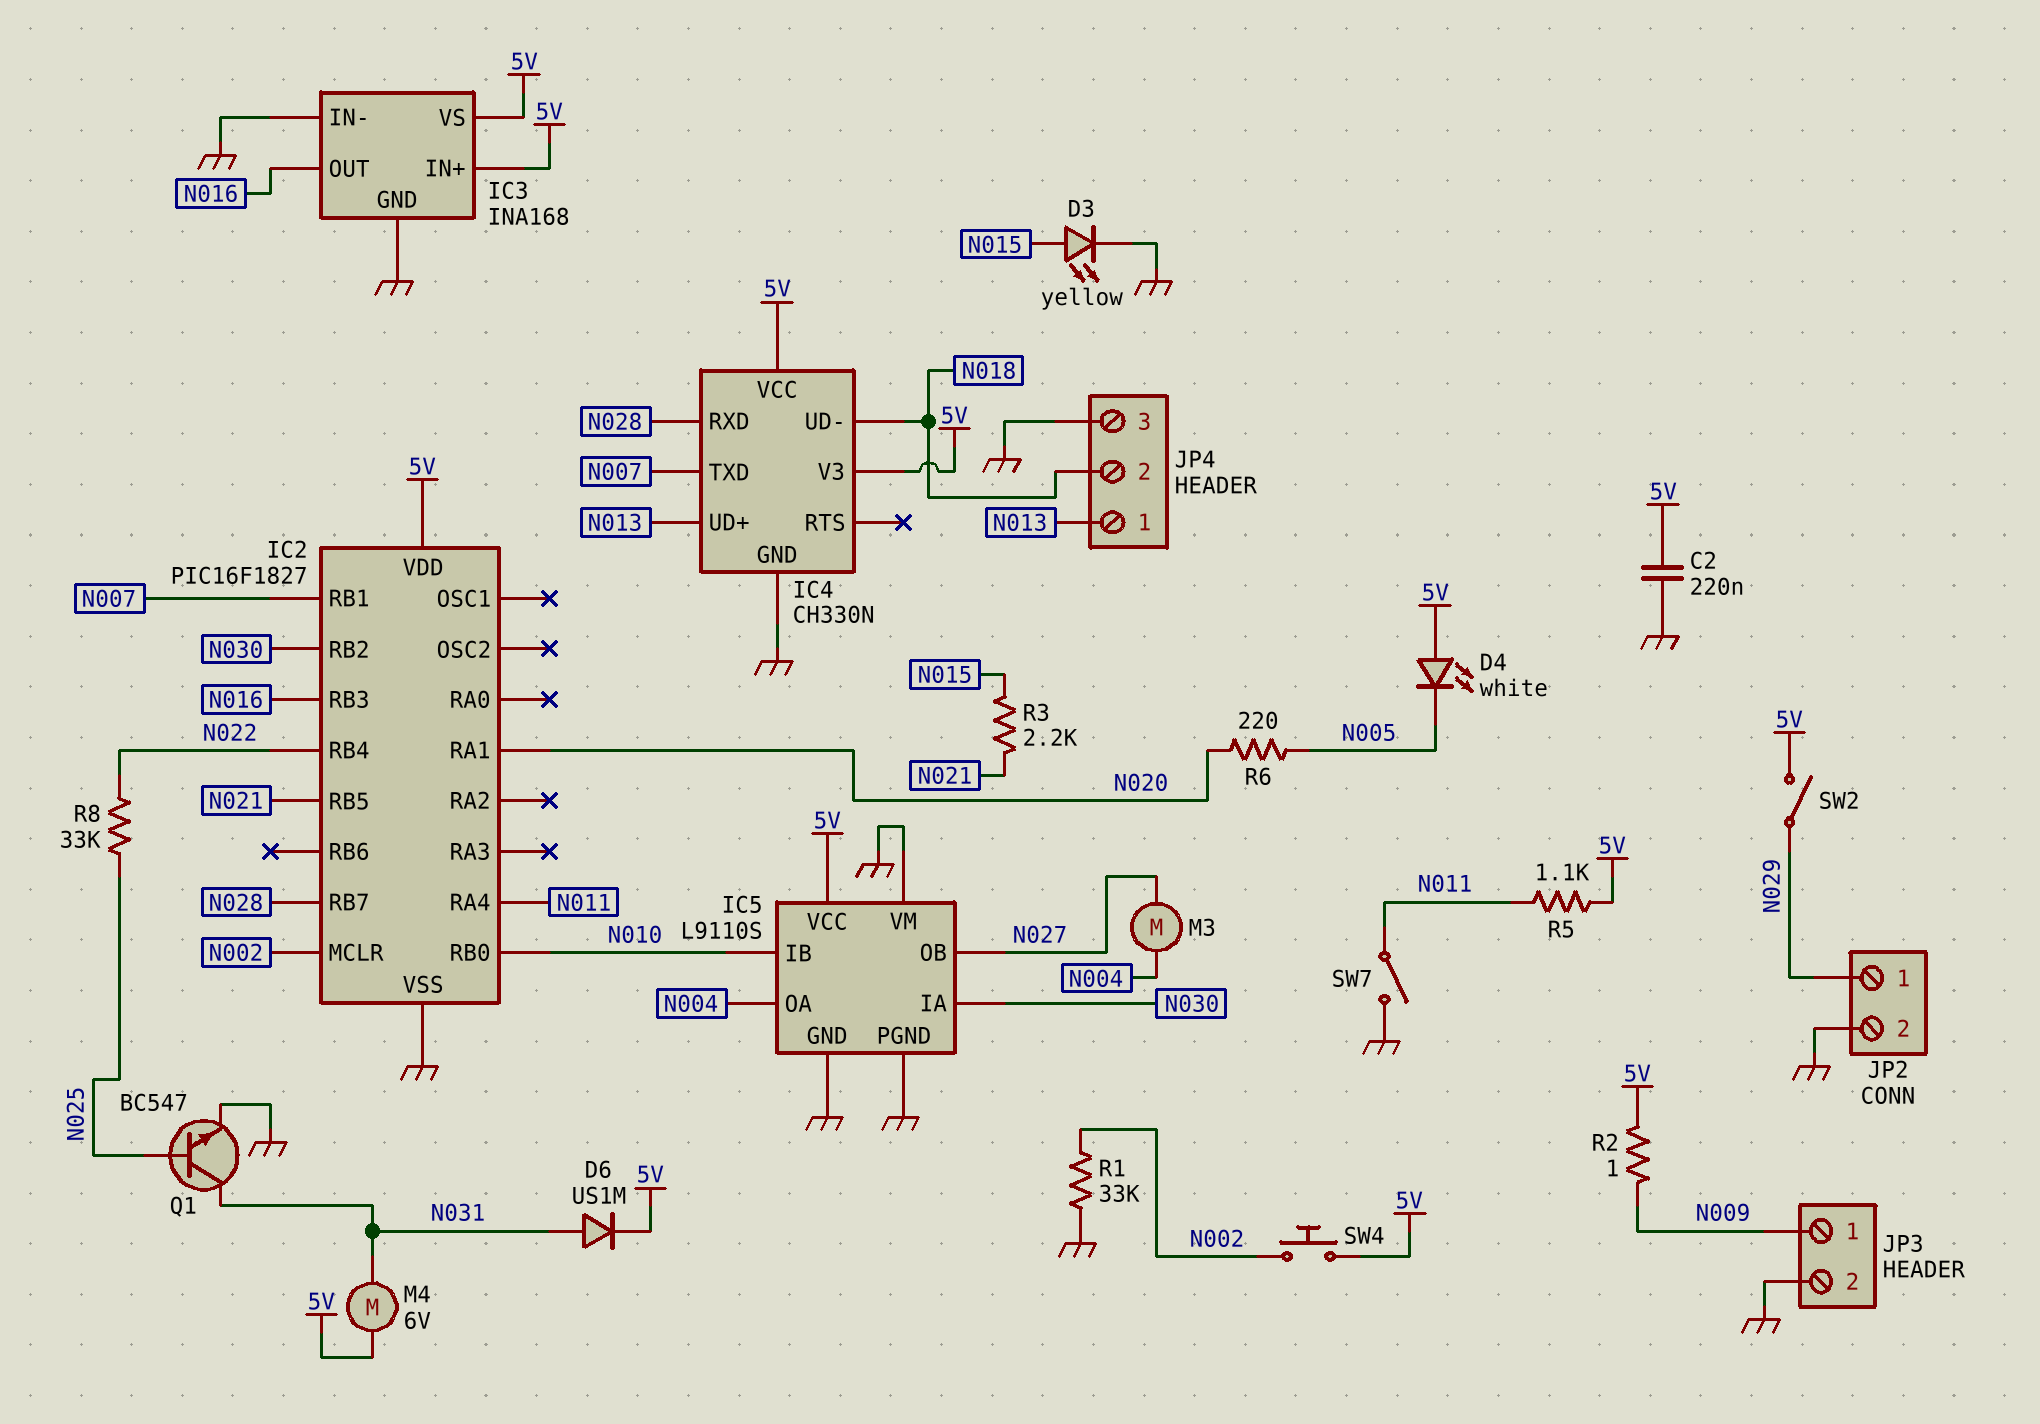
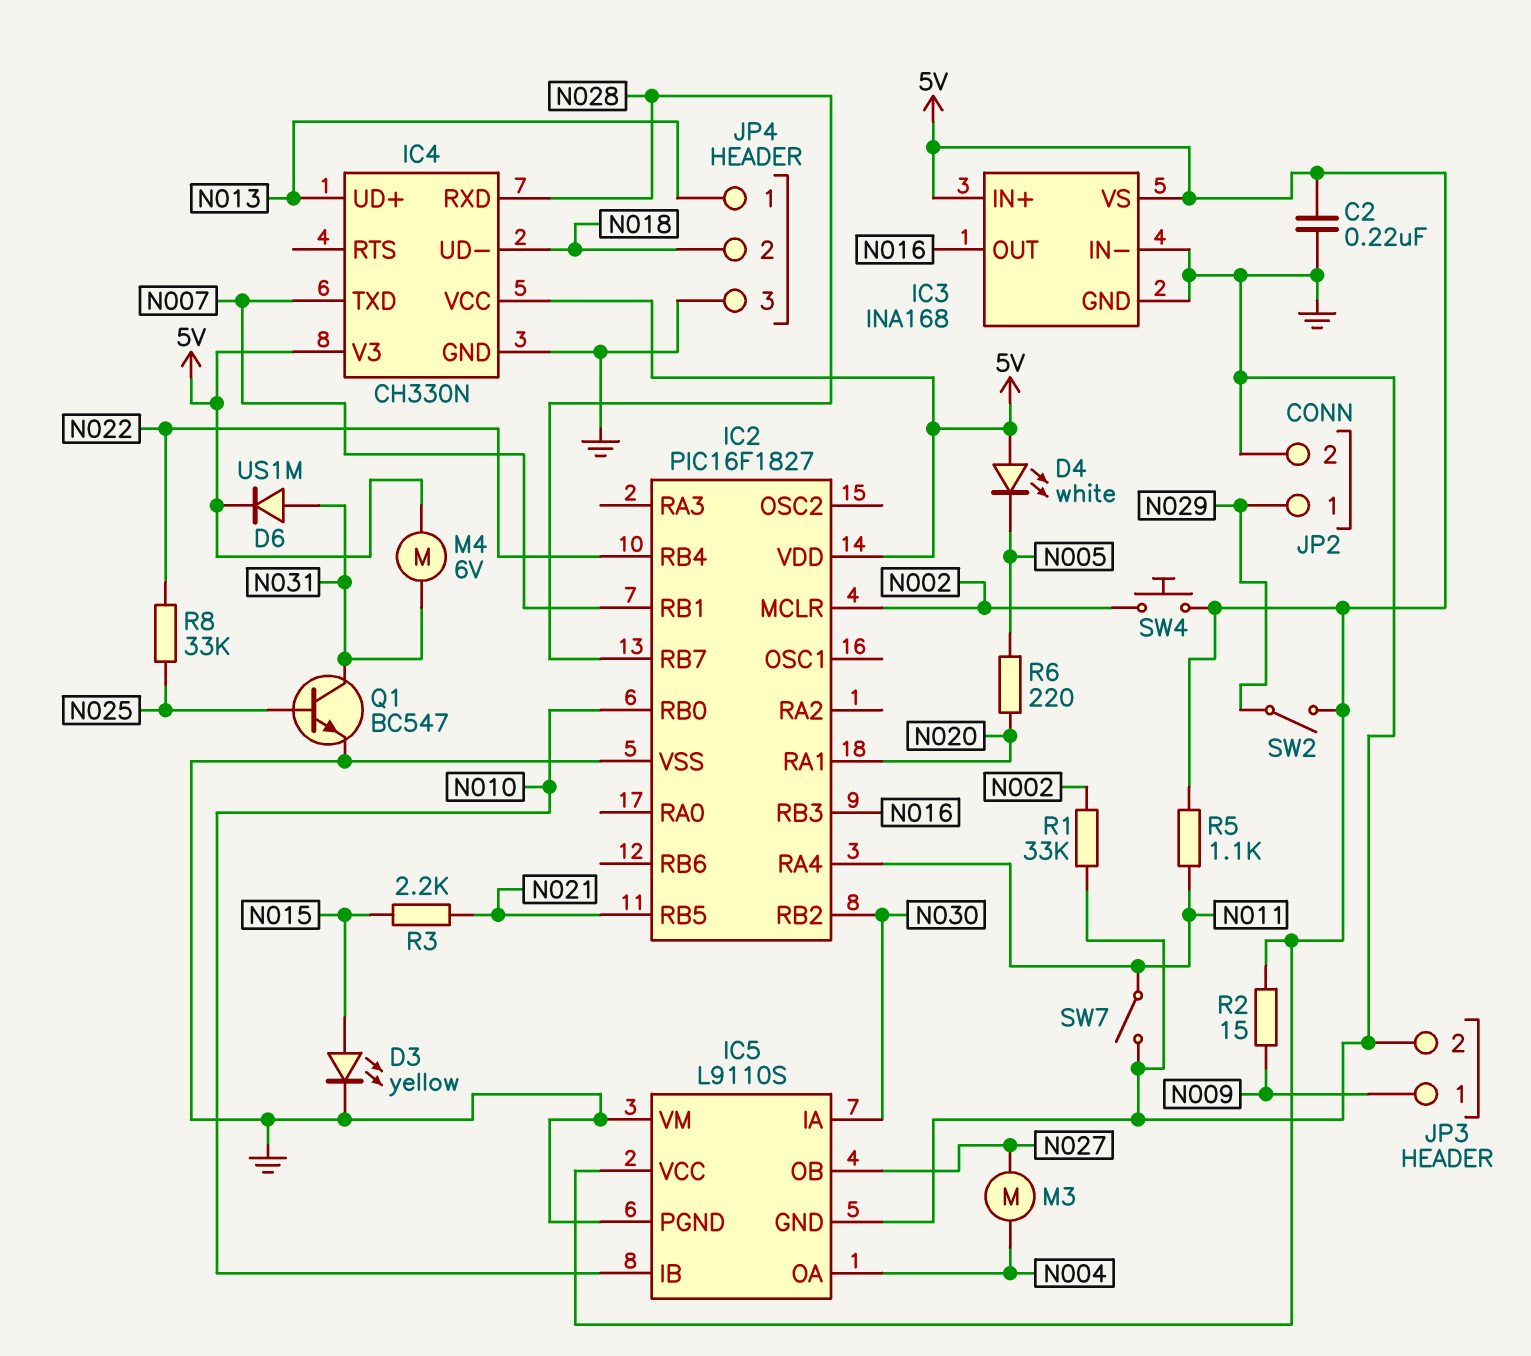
R2: 1 (5V, N009) -> 15 (5V, N009)

